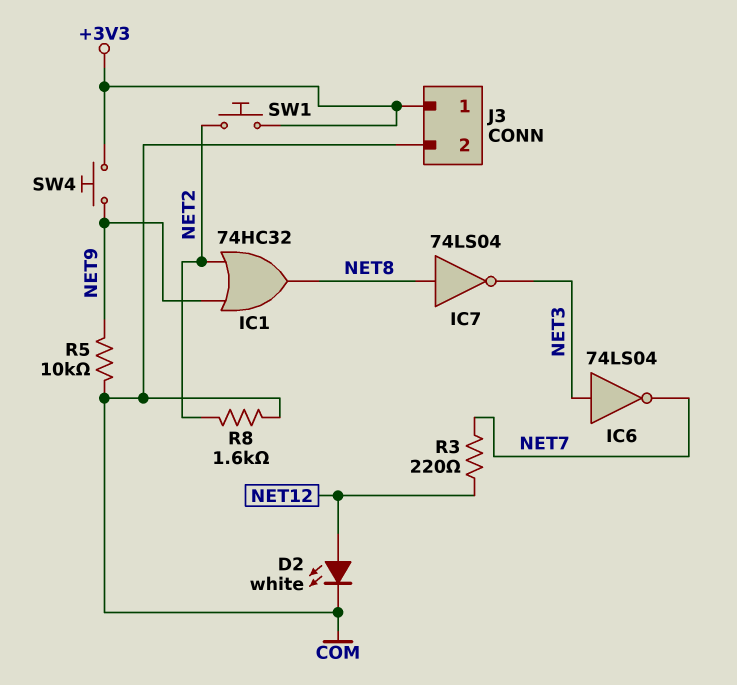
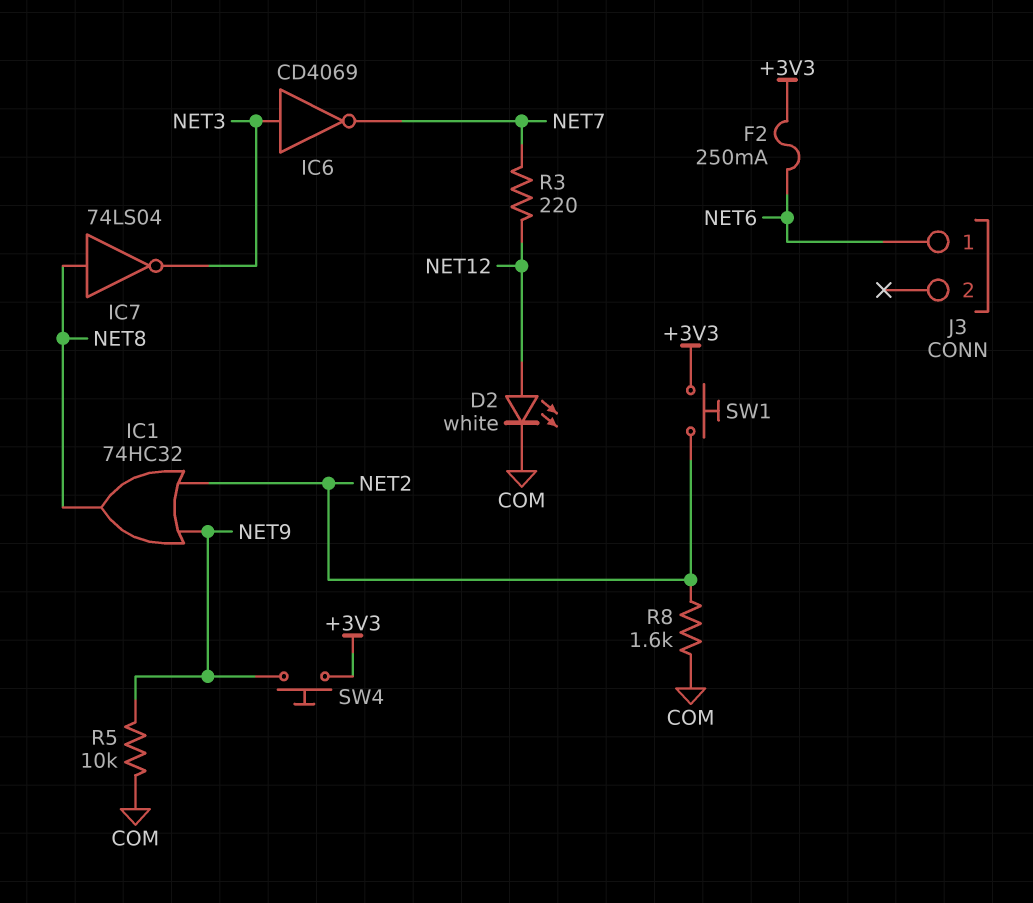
F2: none -> 250mA (+3V3, NET6)
IC6: NOT 74LS04 (in NET3, out NET7) -> NOT CD4069 (in NET3, out NET7)
J3 pin 1: +3V3 -> NET6
J3 pin 2: COM -> none

